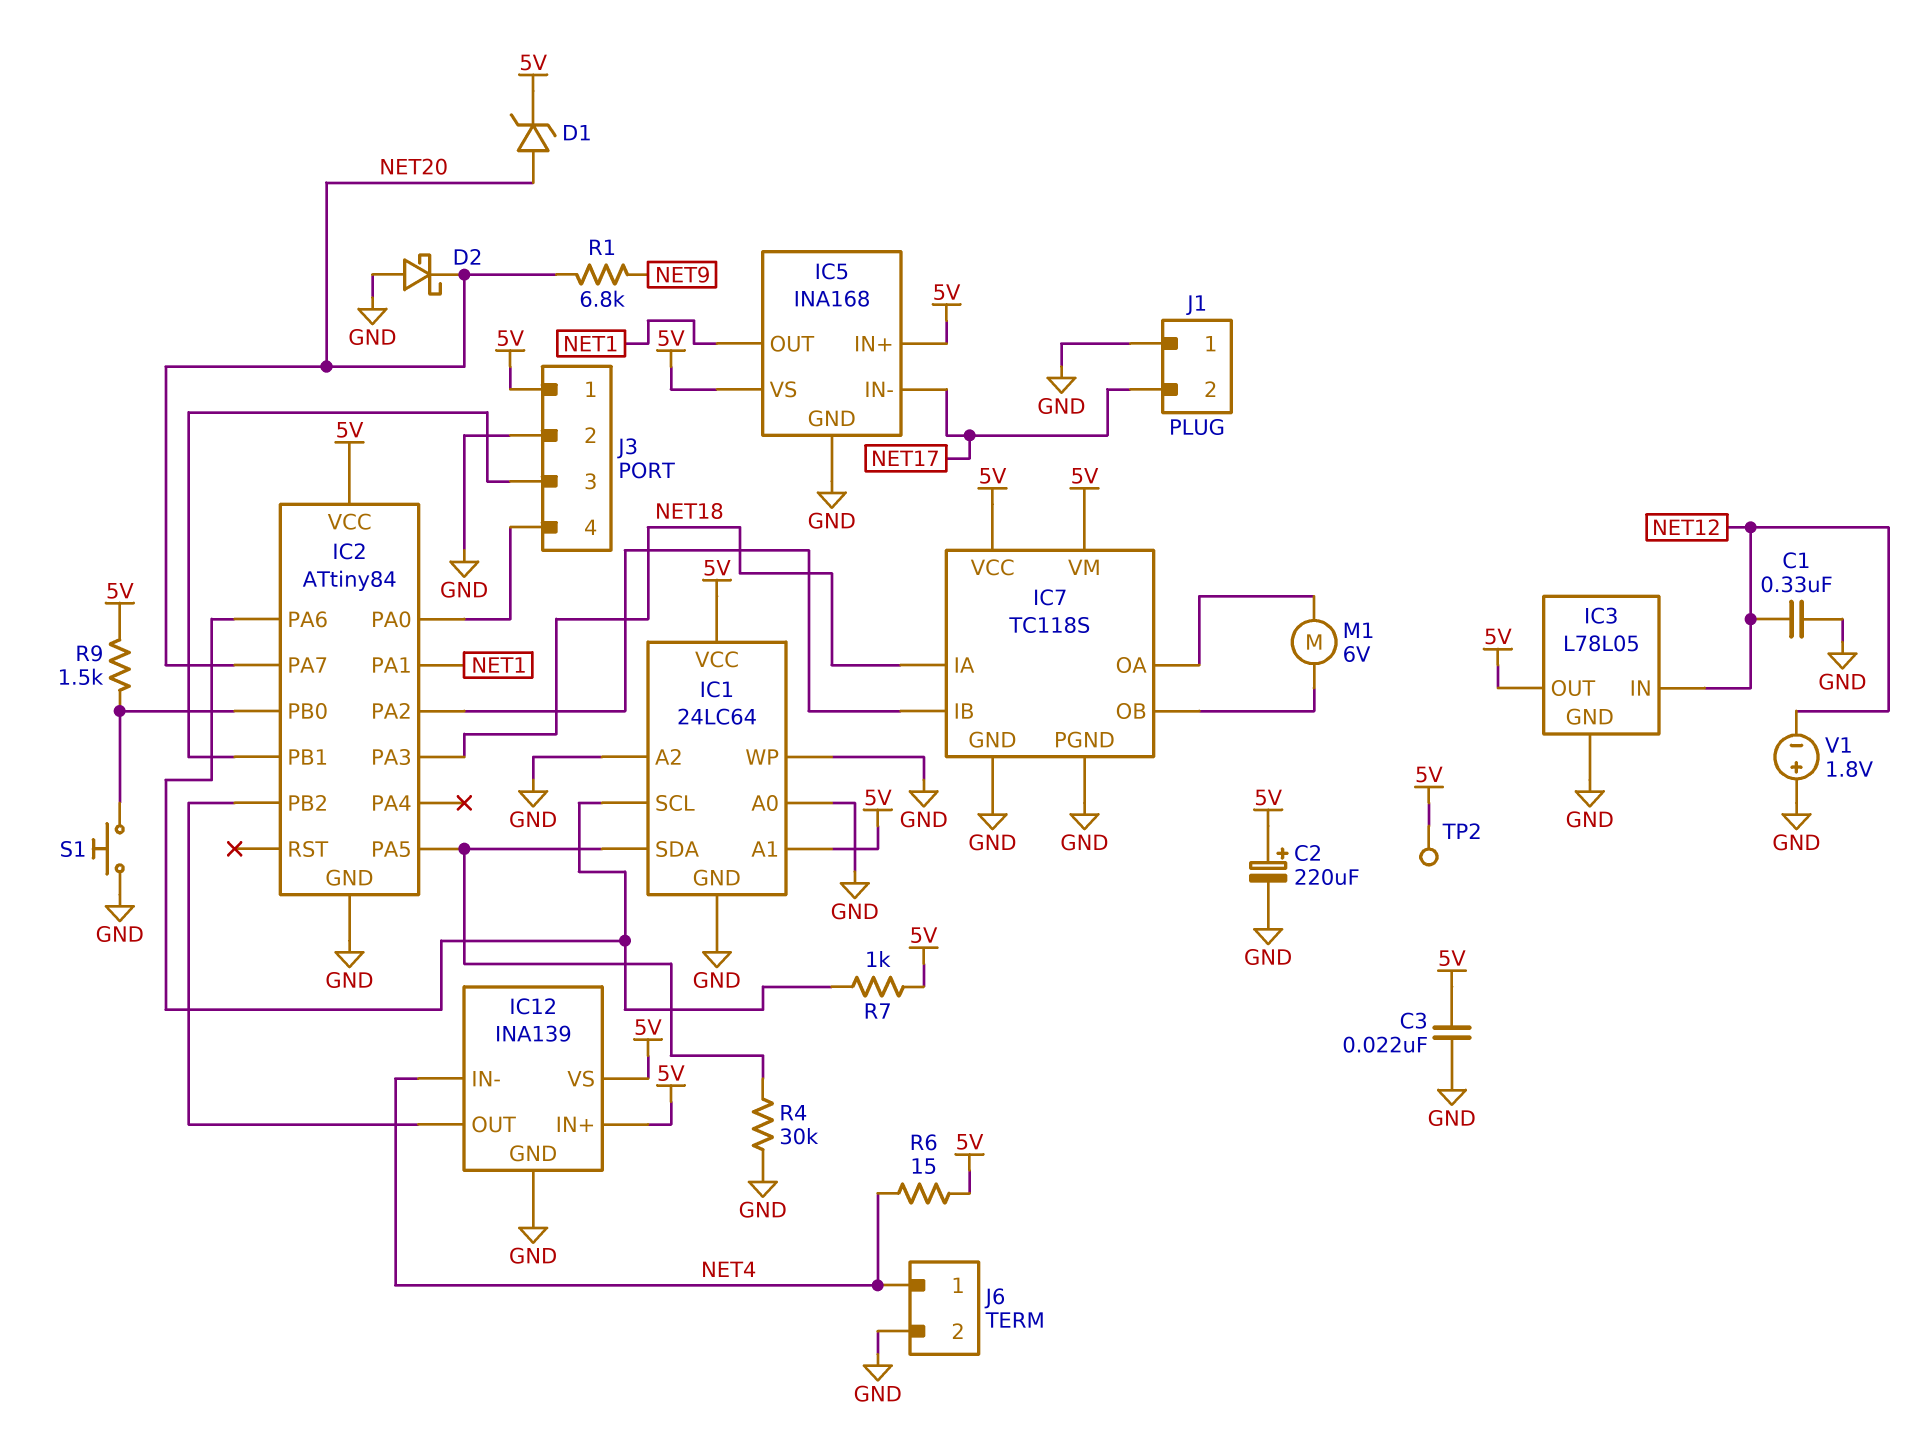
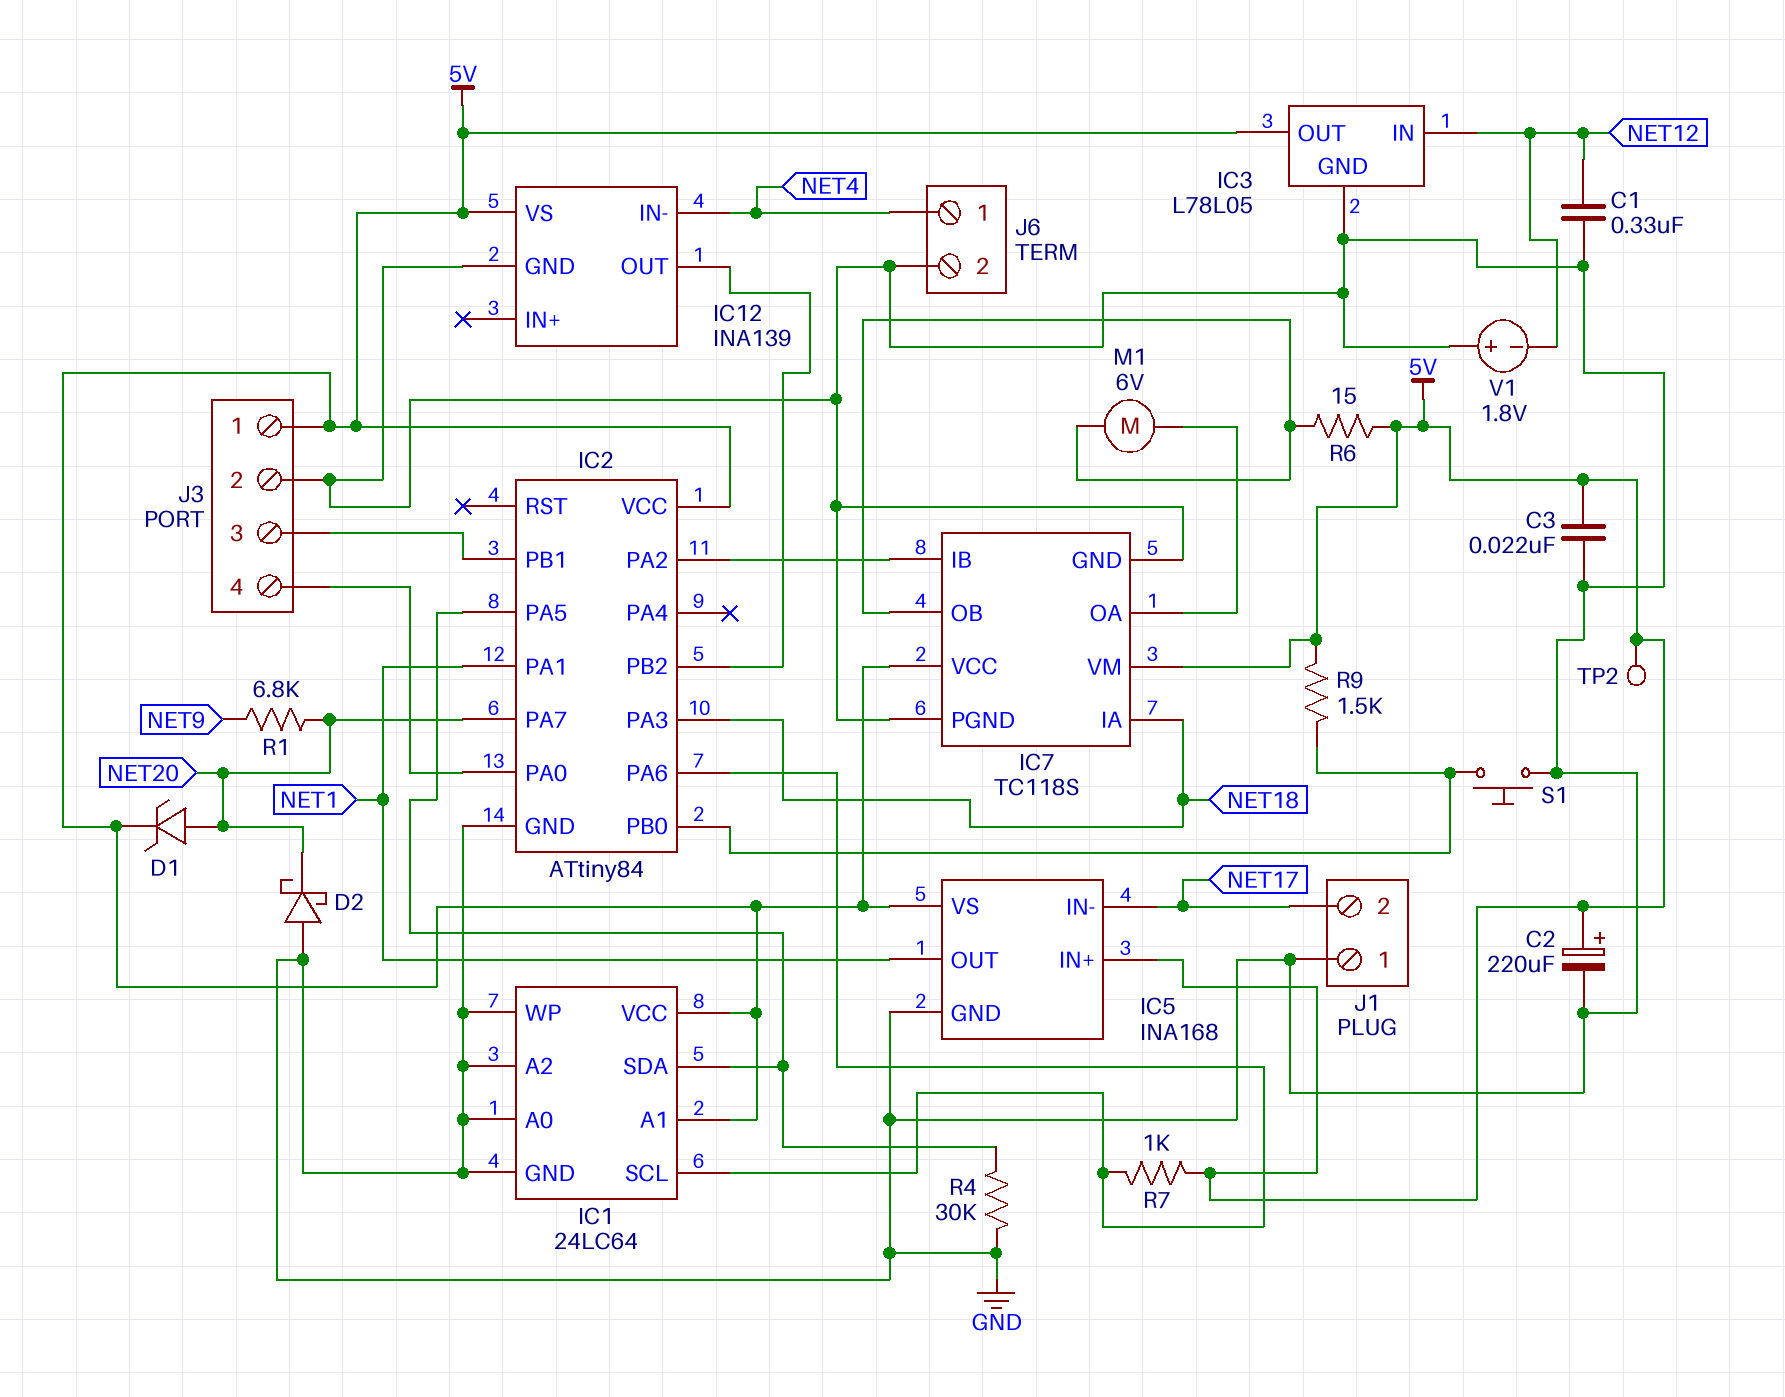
IC12 pin IN+: 5V -> none
R6: 15 (5V, NET4) -> 15 (5V, IC7/OB)

